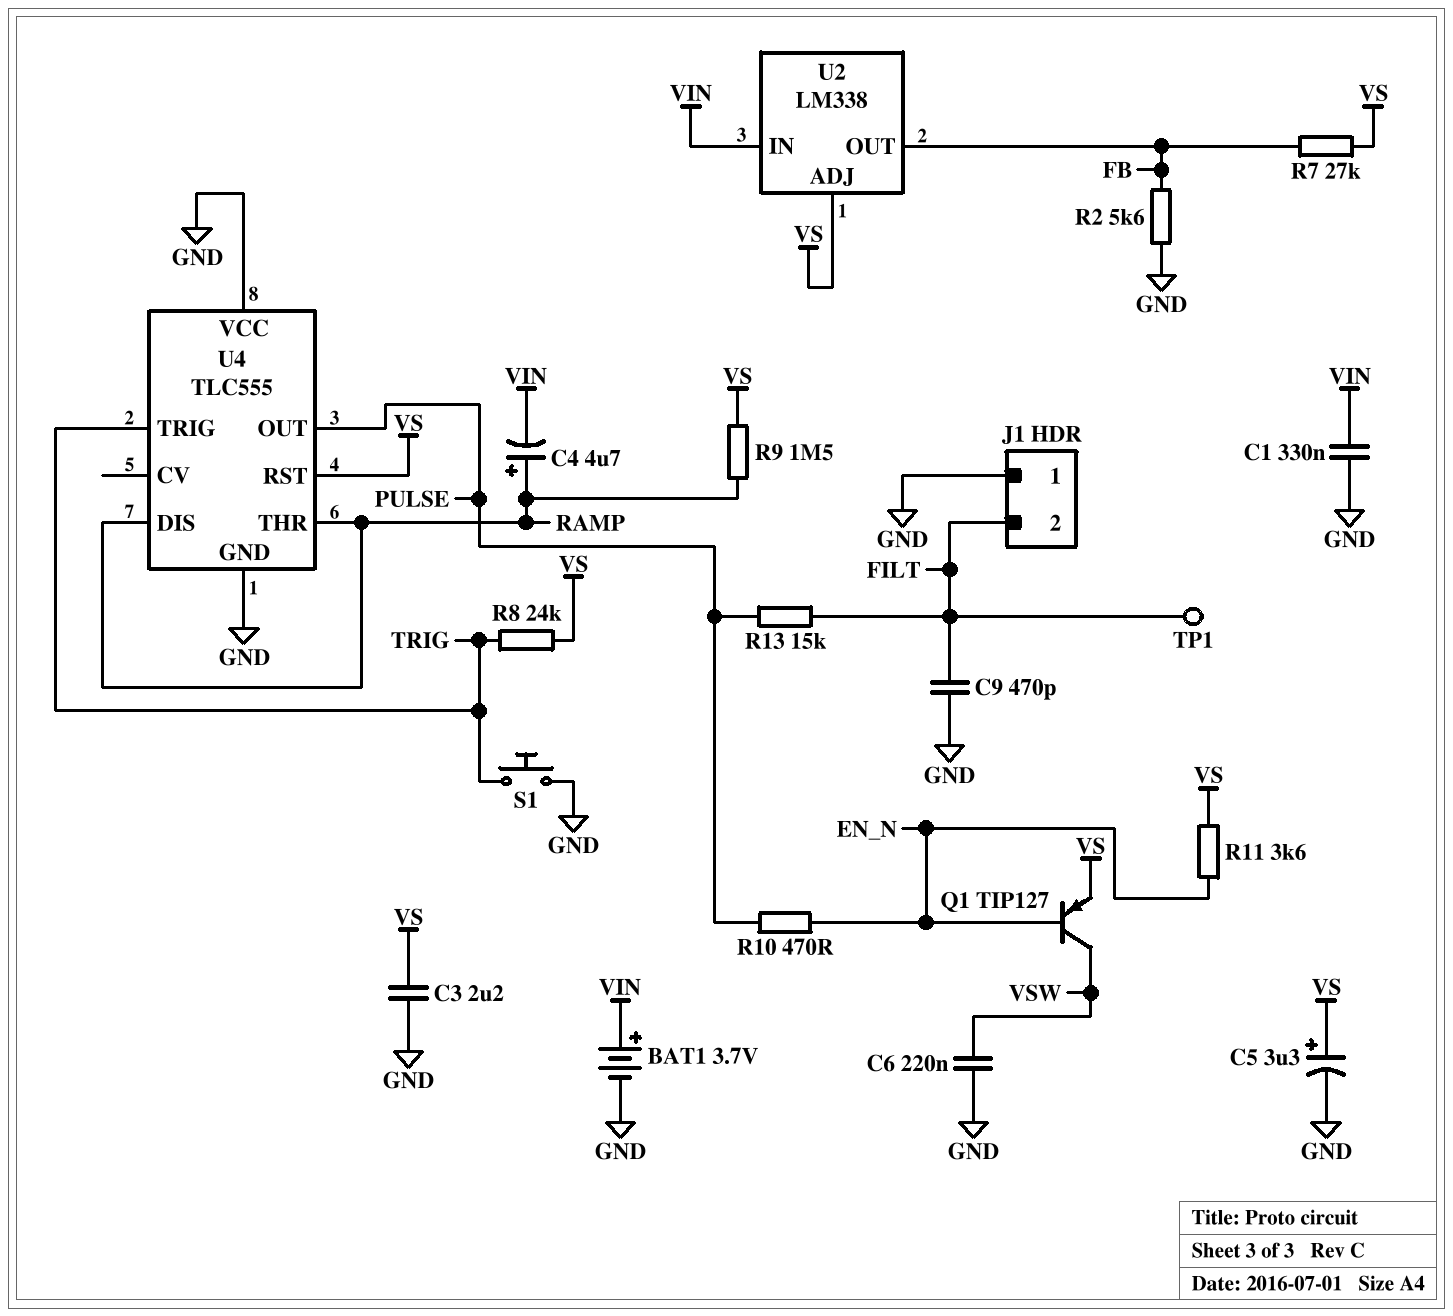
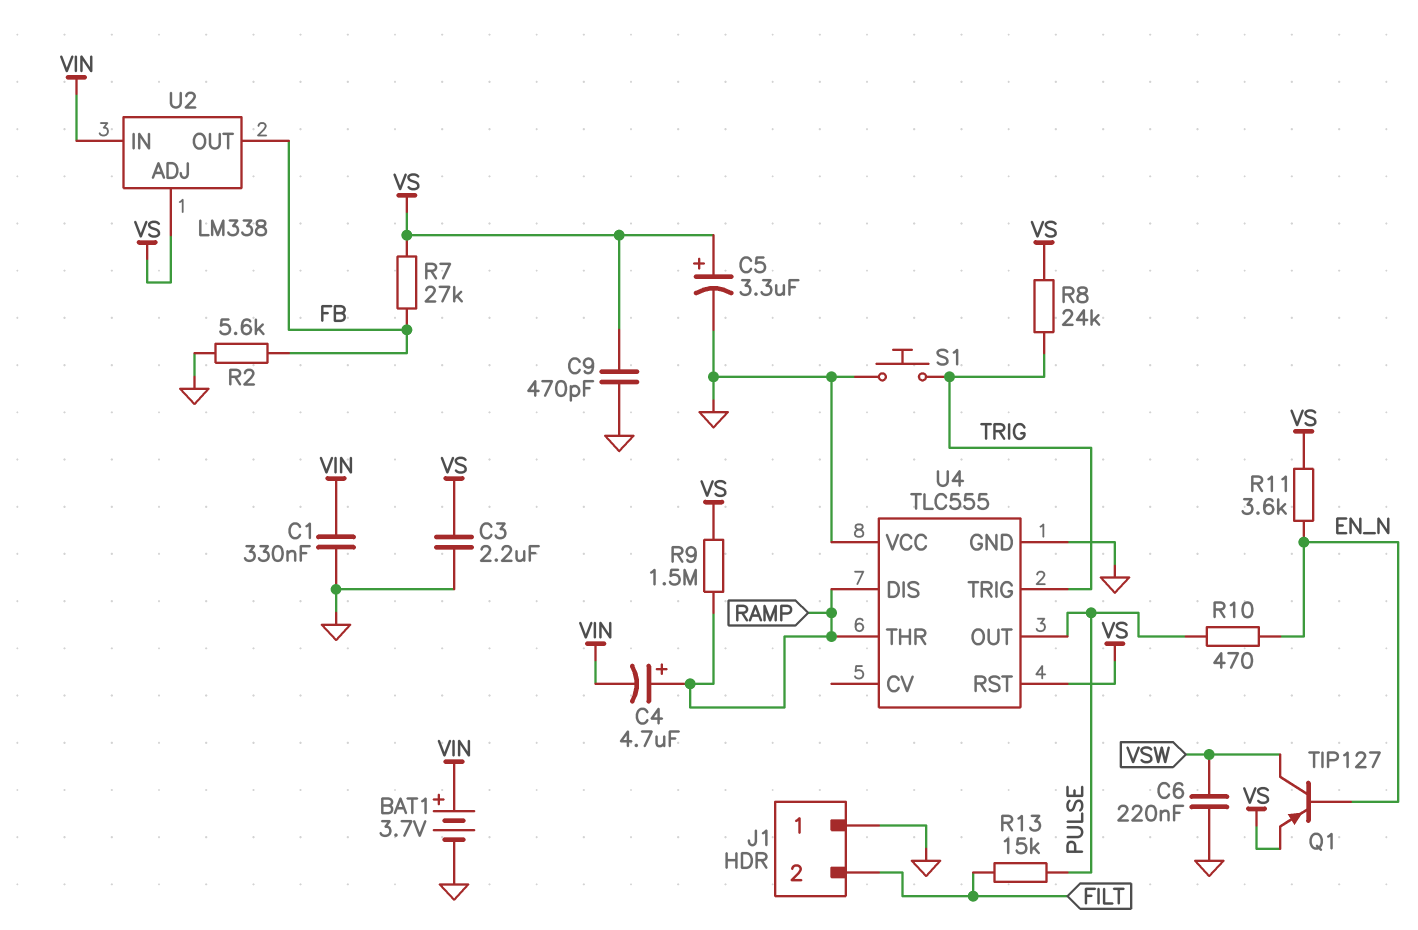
C9: 470pF (FILT, GND) -> 470pF (GND, VS)
TP1: test point (FILT) -> none

